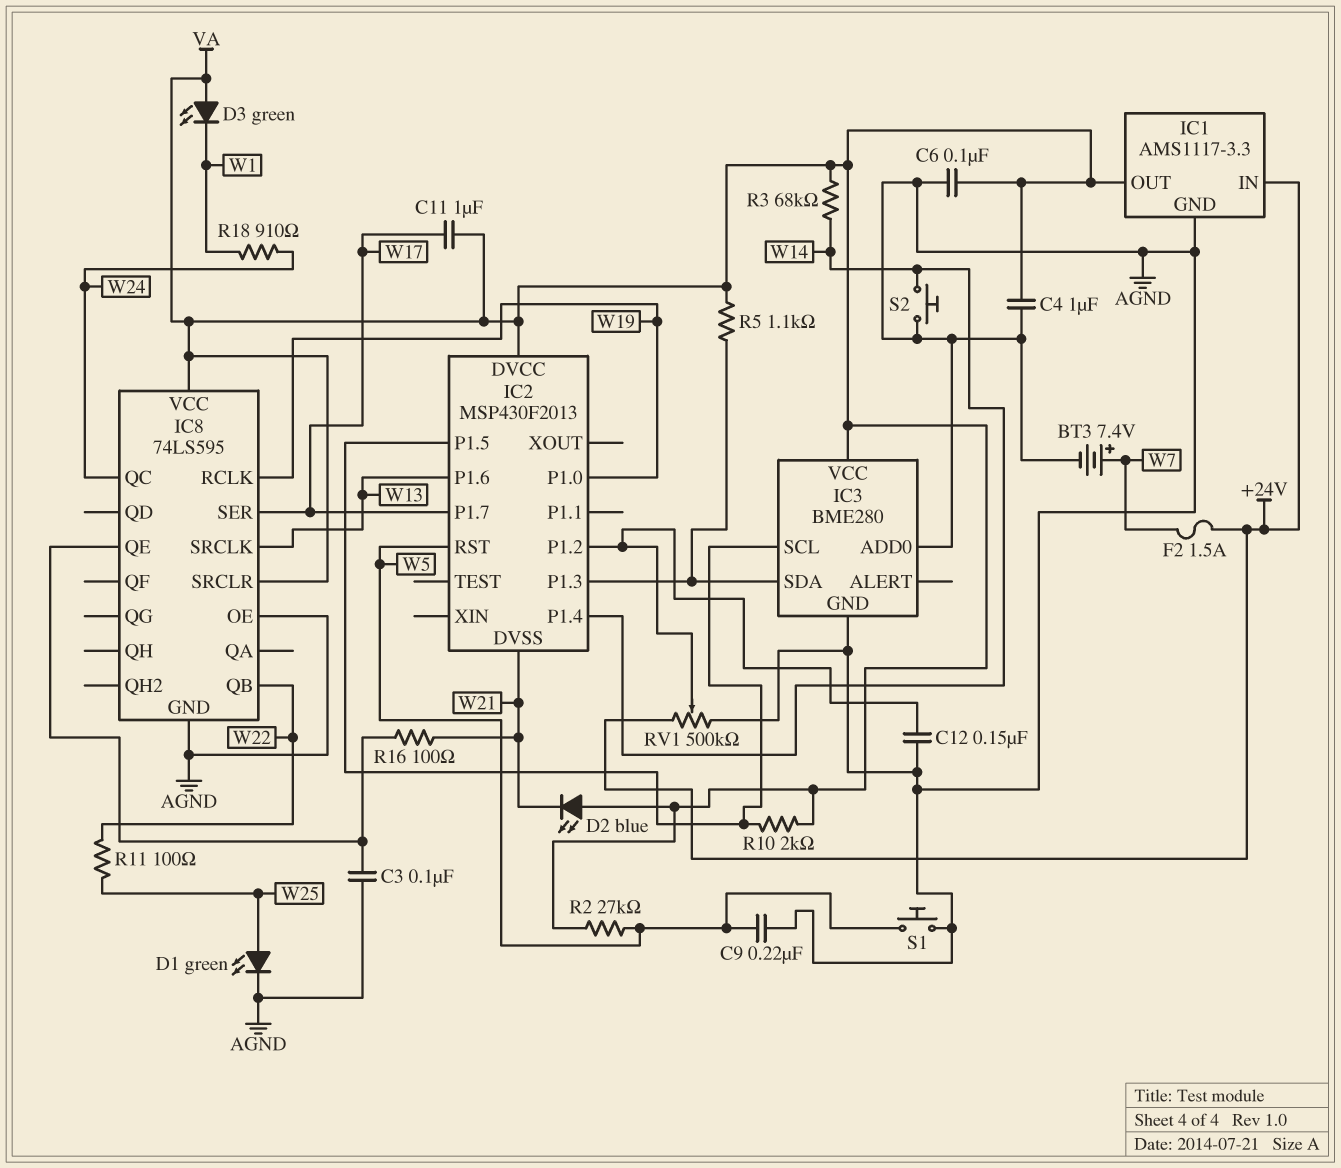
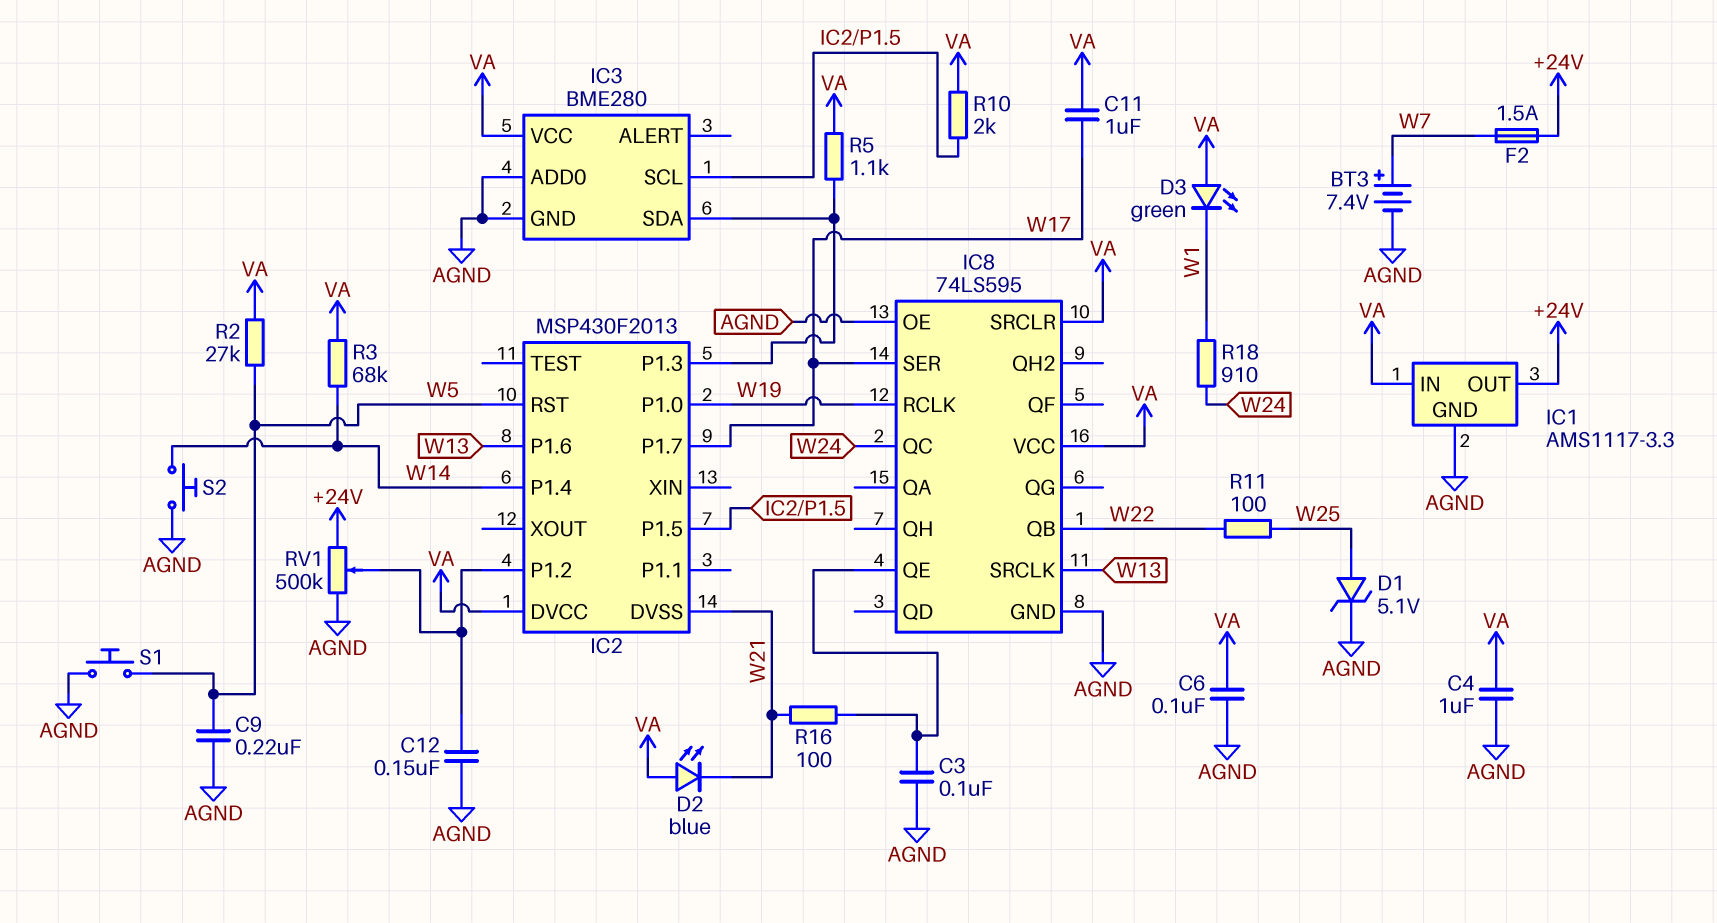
D1: LED green (A W25, K AGND) -> zener 5.1V (A W25, K AGND)
IC1 pin IN: +24V -> VA
IC1 pin OUT: VA -> +24V

